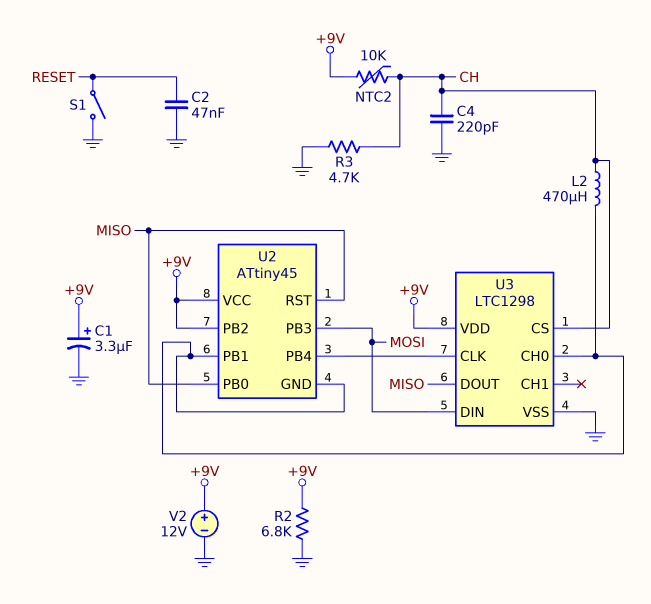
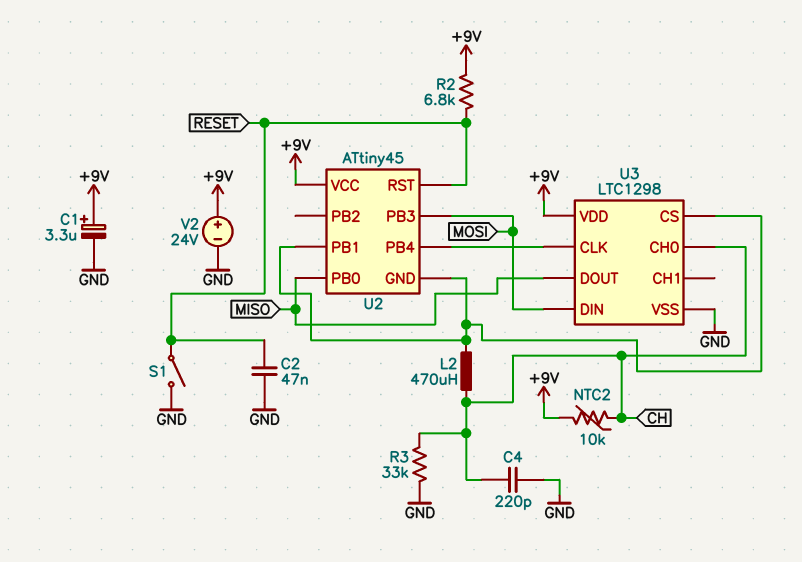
R2: 6.8k (+9V, GND) -> 6.8k (+9V, RESET)
R3: 4.7k (CH, GND) -> 33k (CH, GND)
U2 pin PB2: +9V -> none
U2 pin RST: MISO -> RESET
U3 pin CH0: U2/GND -> CH
U3 pin CS: CH -> U2/GND
V2: 12V (plus +9V, minus GND) -> 24V (plus +9V, minus GND)

